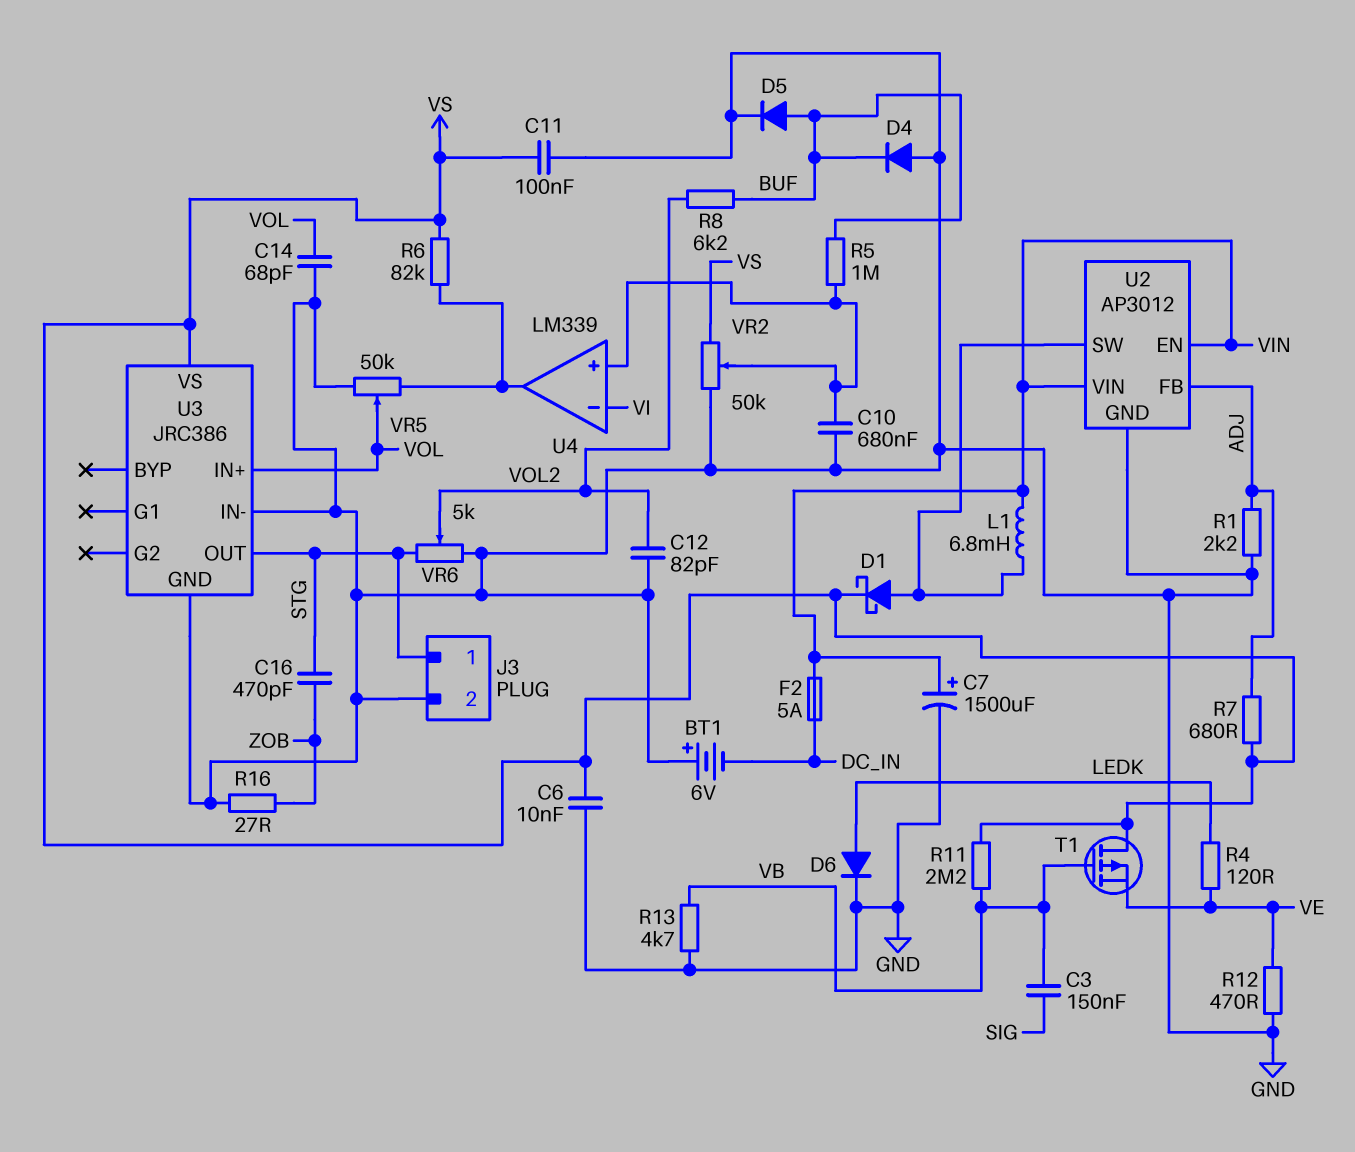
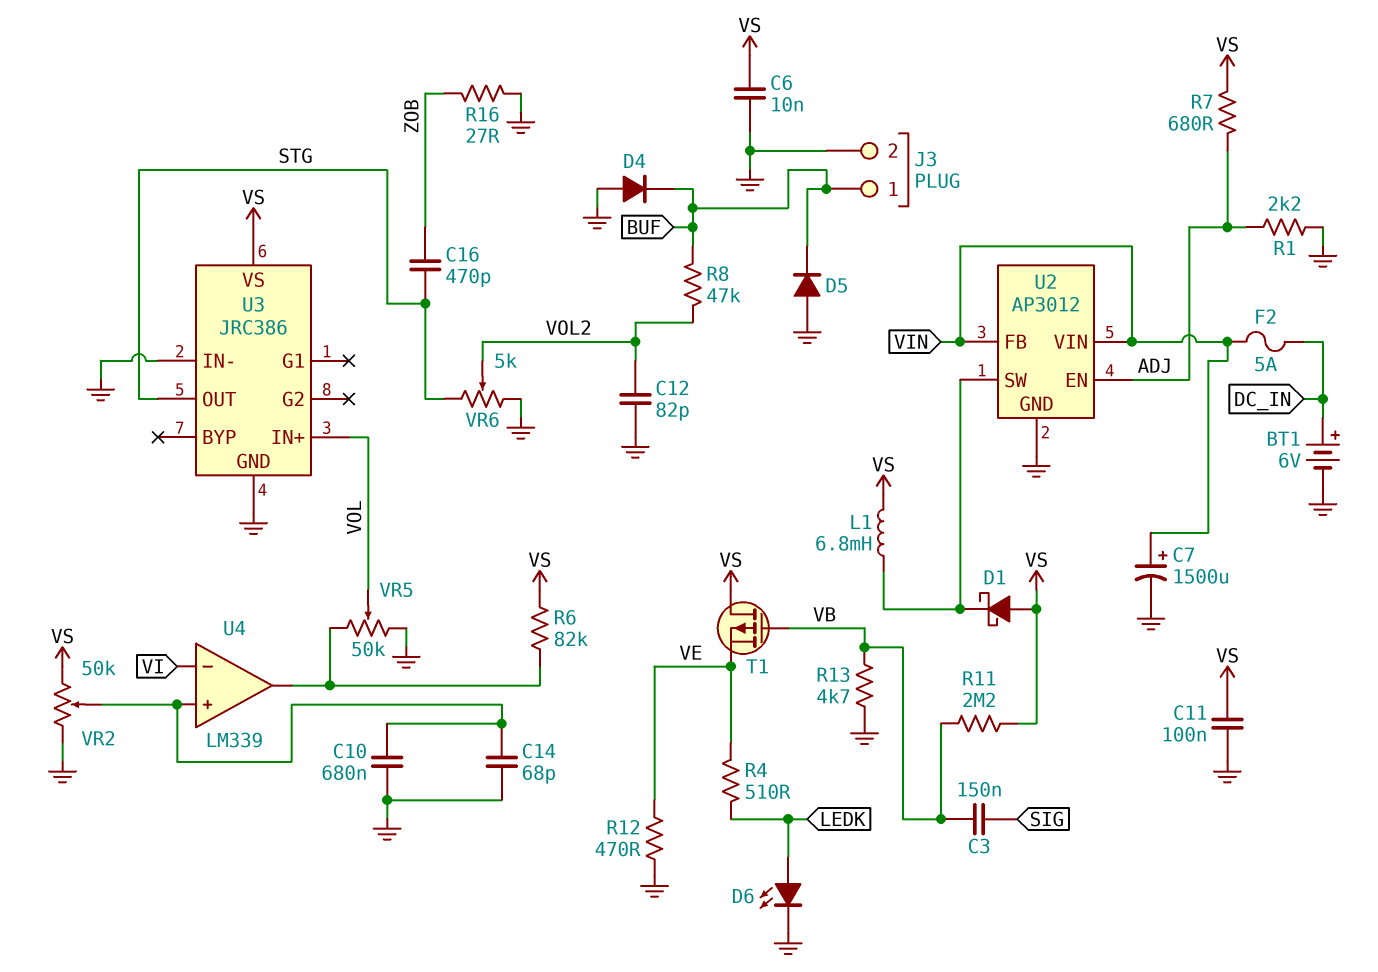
BT1: 6V (plus GND, minus DC_IN) -> 6V (plus DC_IN, minus GND)
C14: 68pF (GND, VOL) -> 68pF (GND, U4/in+)
D1: schottky (A U2/SW, K VS) -> schottky (A VS, K U2/SW)
D5: diode (A BUF, K GND) -> diode (A GND, K BUF)
D6: diode (A LEDK, K GND) -> LED (A LEDK, K GND)
J3 pin 1: STG -> BUF
L1: 6.8mH (U2/SW, VIN) -> 6.8mH (U2/SW, VS)
R4: 120 (LEDK, VE) -> 510 (LEDK, VE)
R5: 1M (BUF, U4/in+) -> none
R8: 6.2k (BUF, VOL2) -> 47k (BUF, VOL2)
U2 pin EN: VIN -> ADJ
U2 pin FB: ADJ -> VIN

